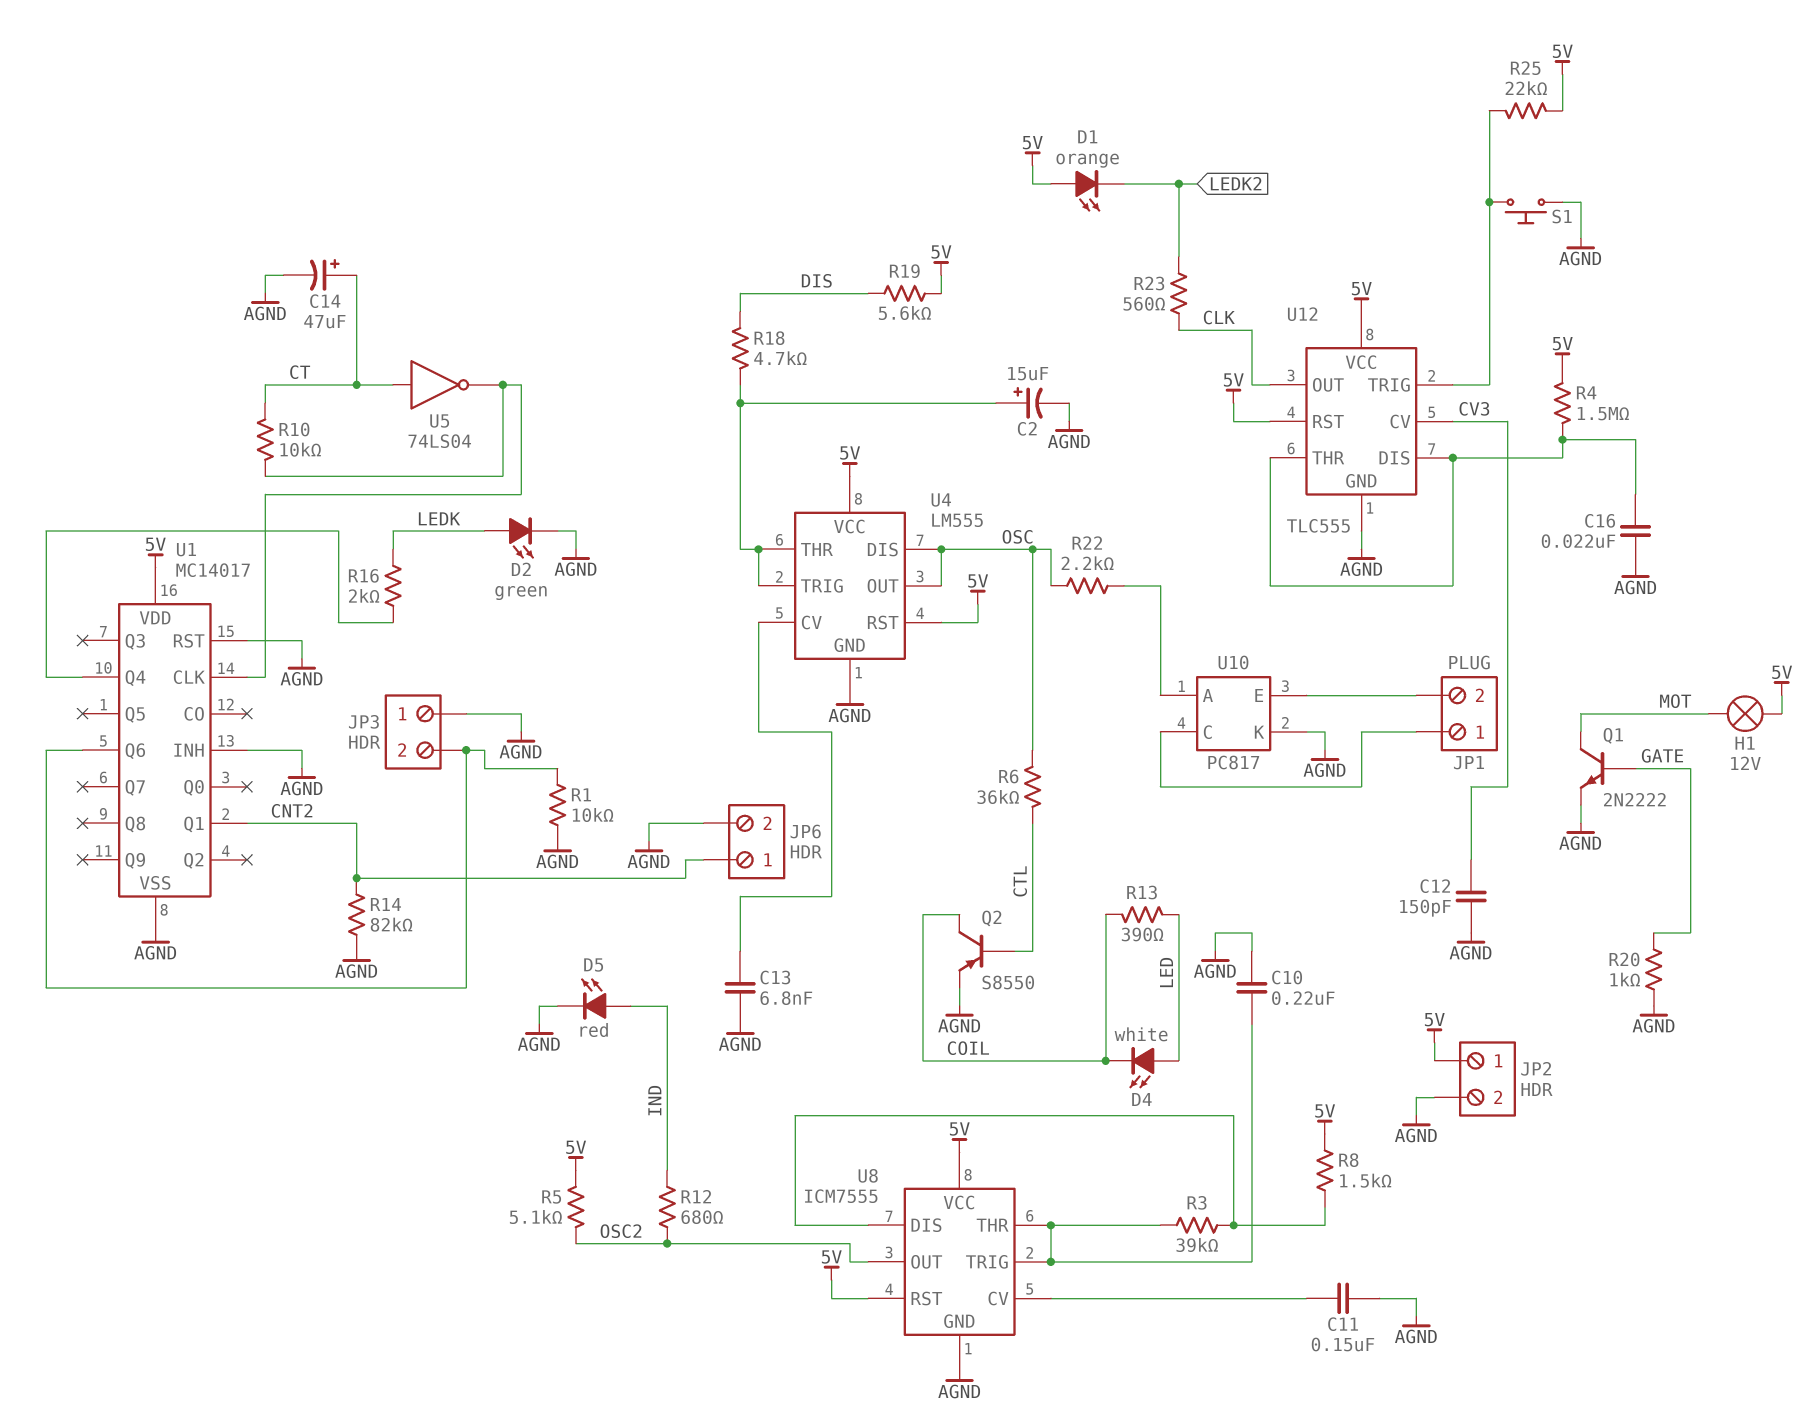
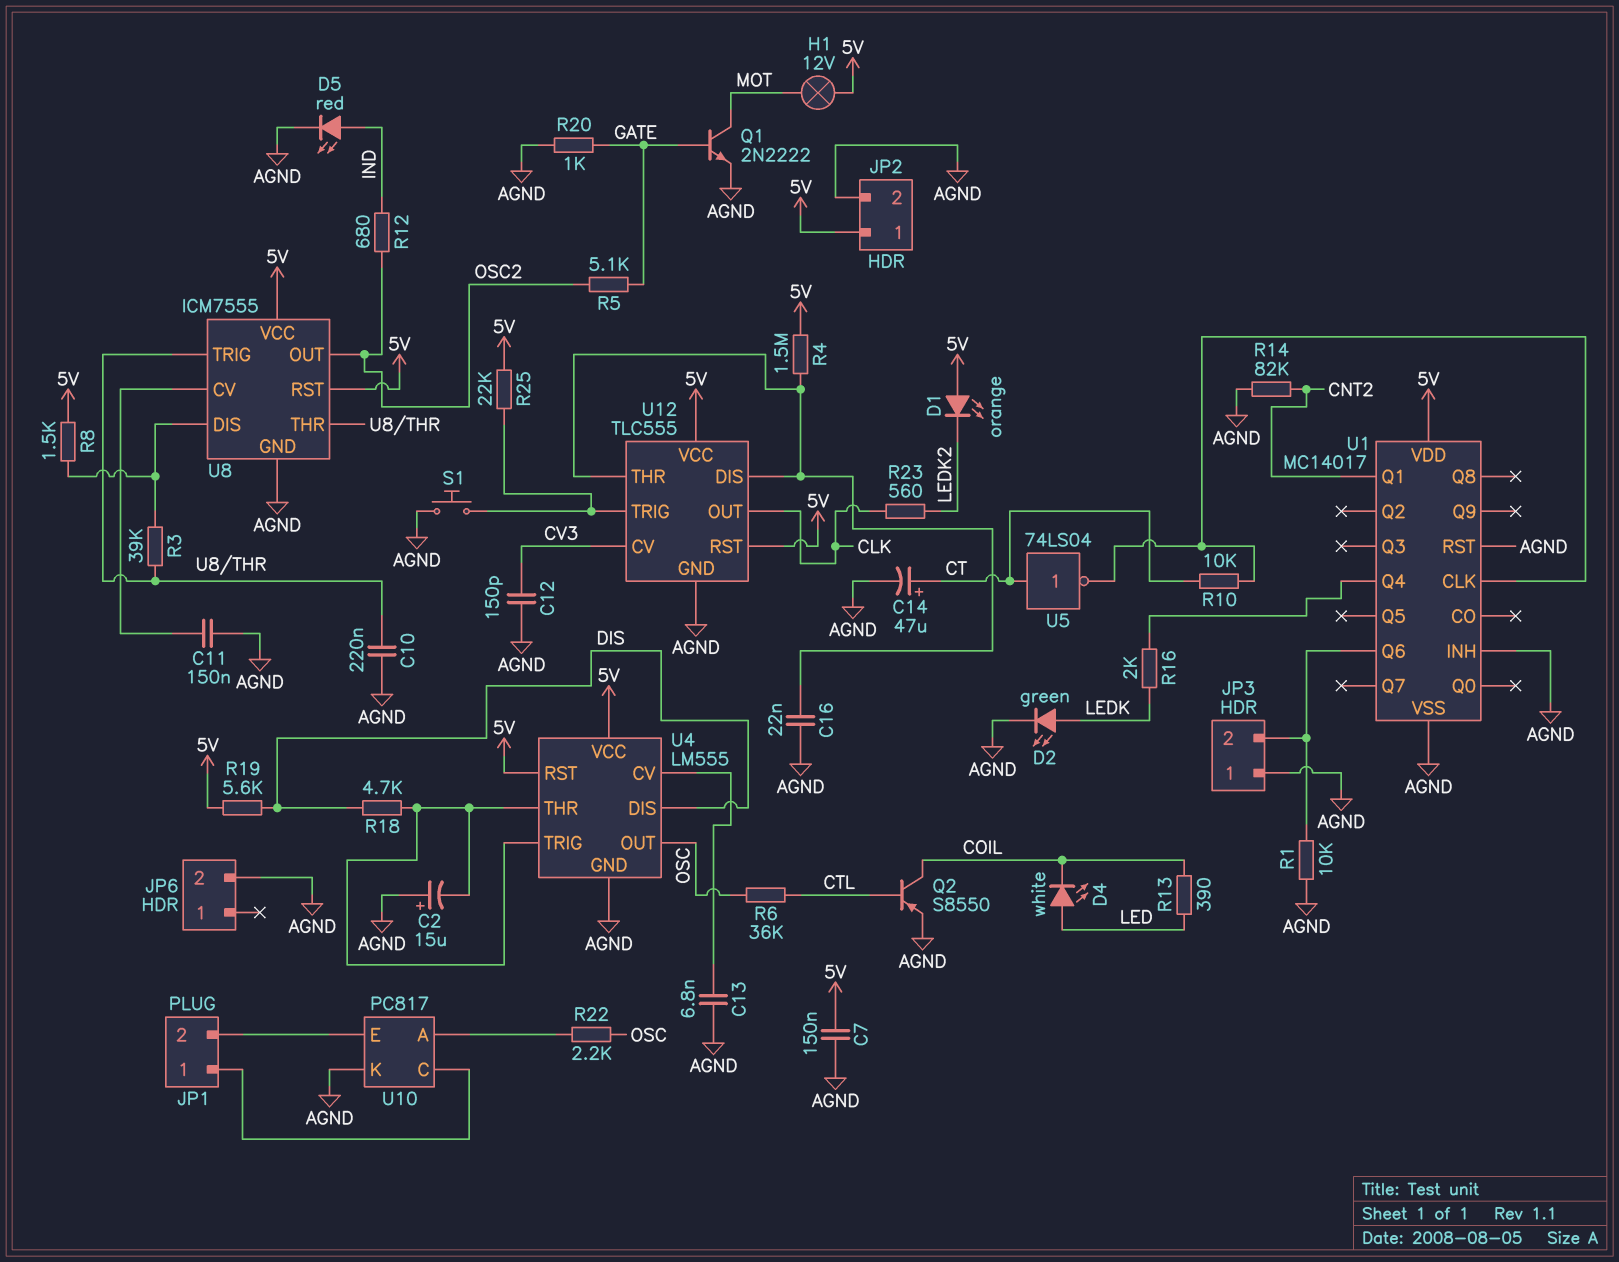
C2: 15uF (plus U4/THR, minus AGND) -> 15uF (plus AGND, minus U4/THR)
C7: none -> 150nF (5V, AGND)
JP6 pin 1: CNT2 -> none
R5: 5.1k (5V, OSC2) -> 5.1k (GATE, OSC2)
U4 pin DIS: OSC -> DIS

